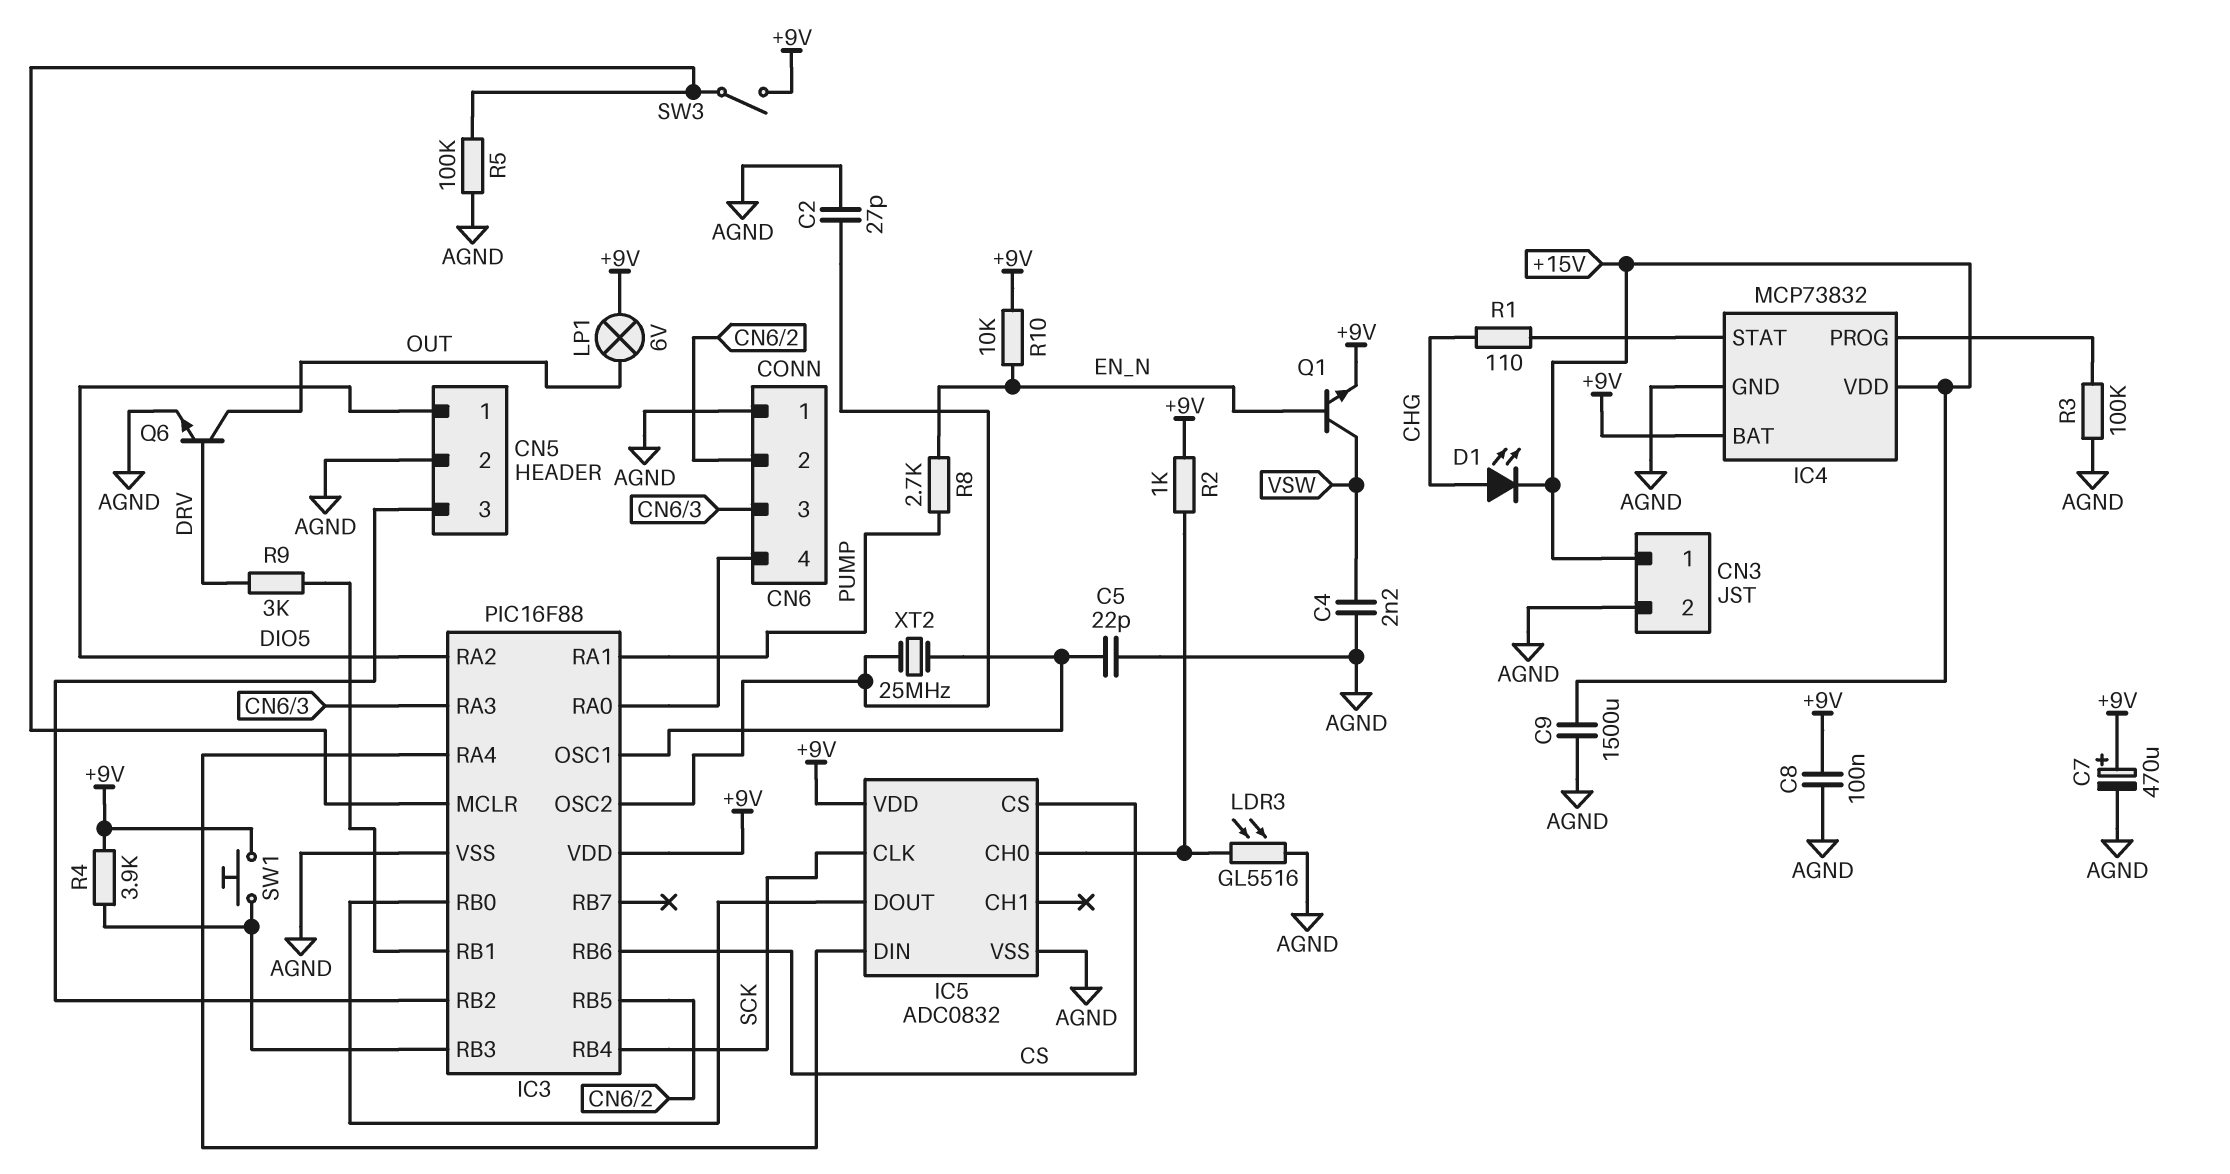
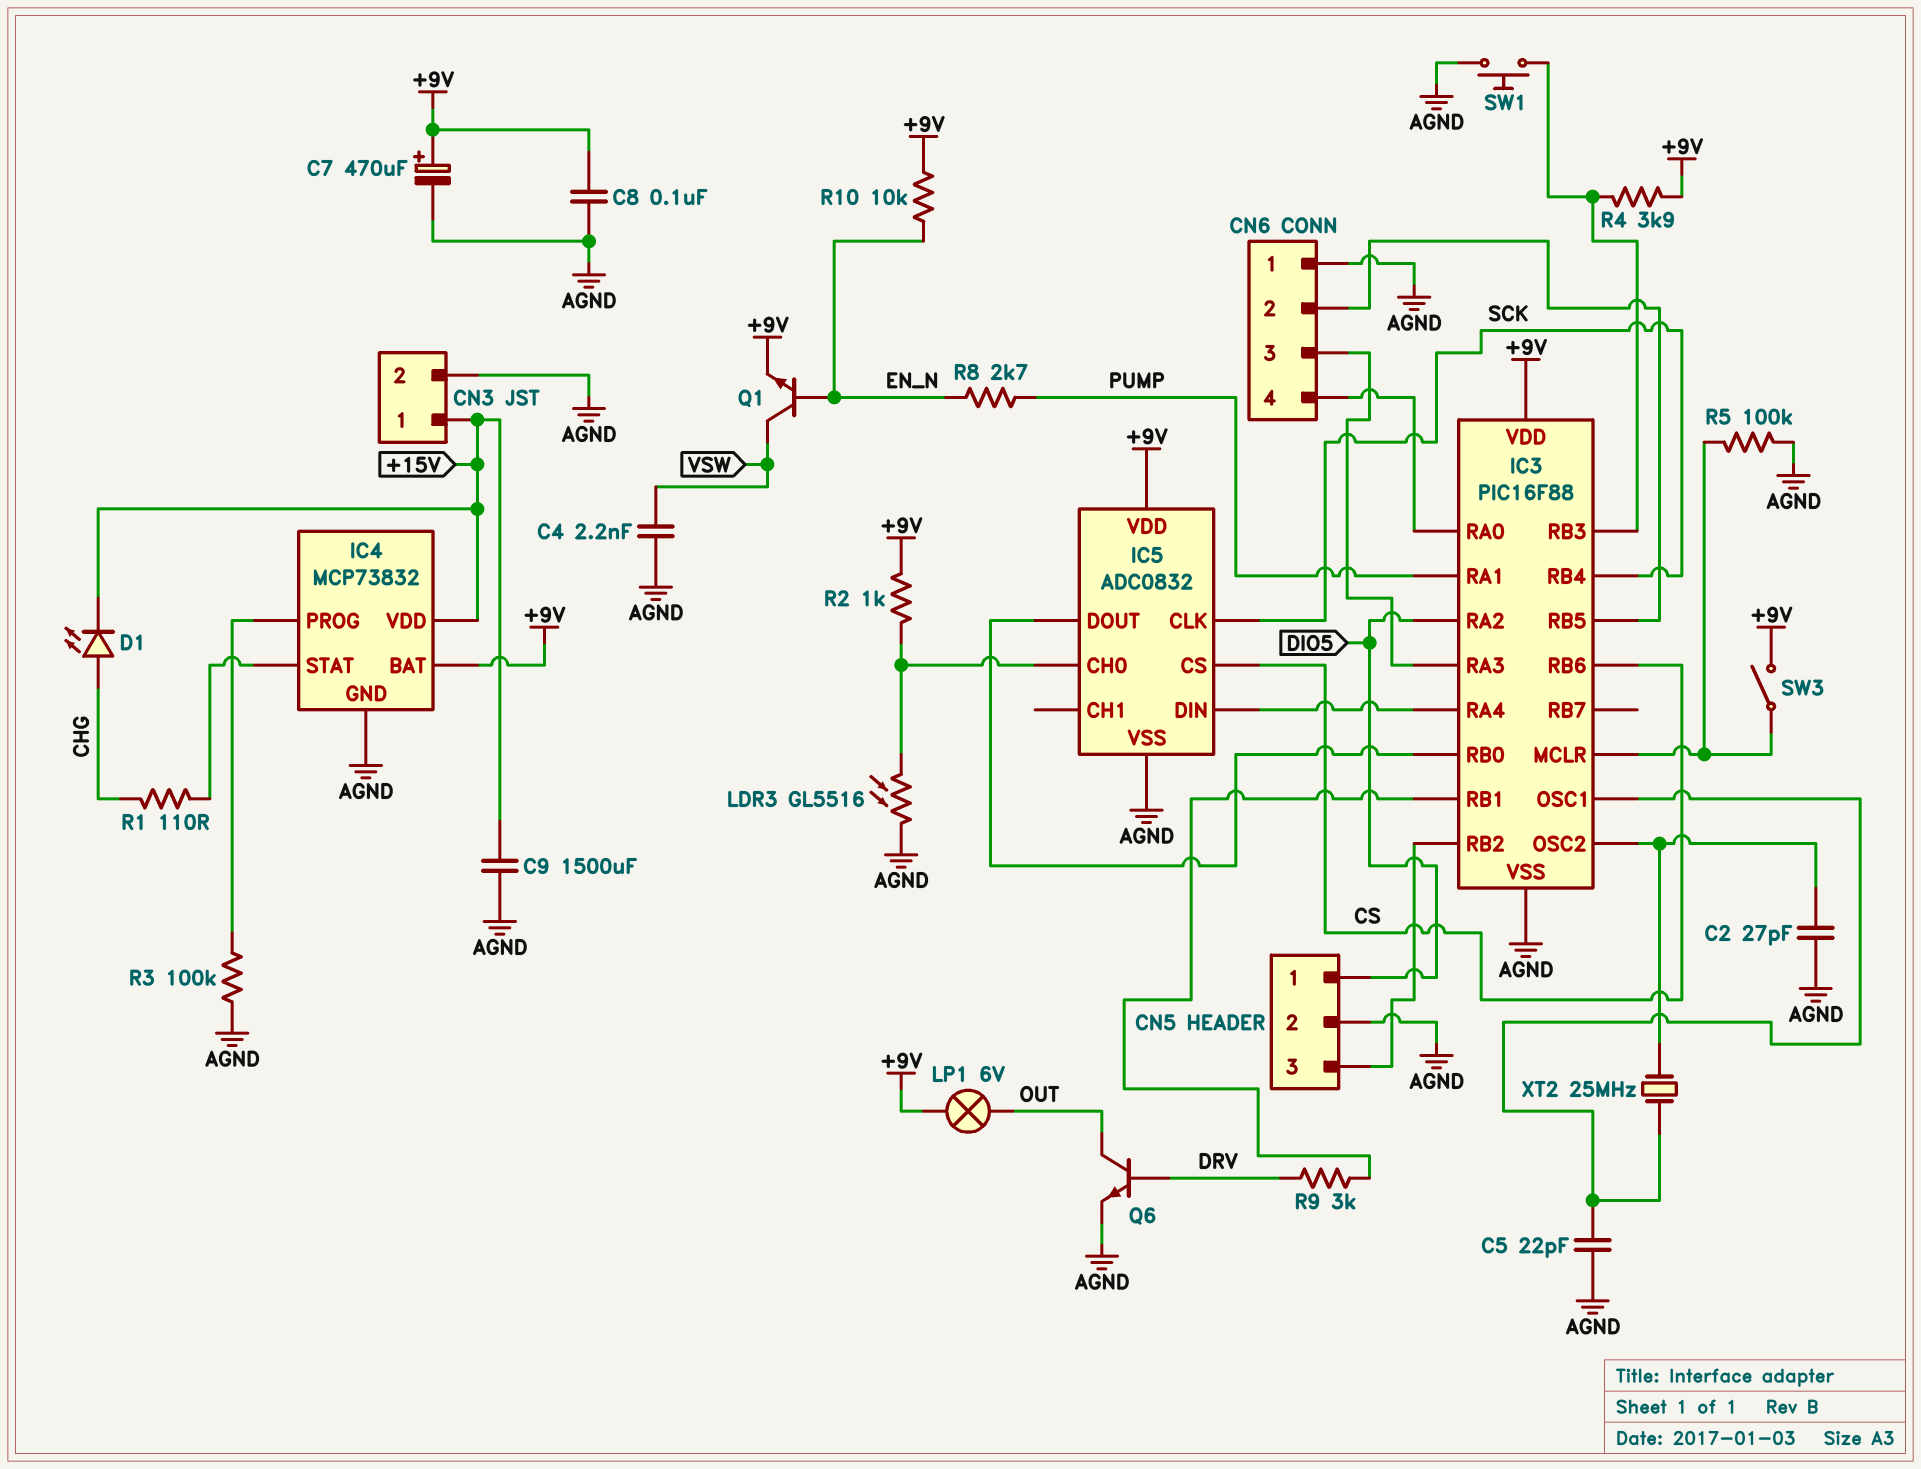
SW1: button (+9V, IC3/RB3) -> button (AGND, IC3/RB3)

